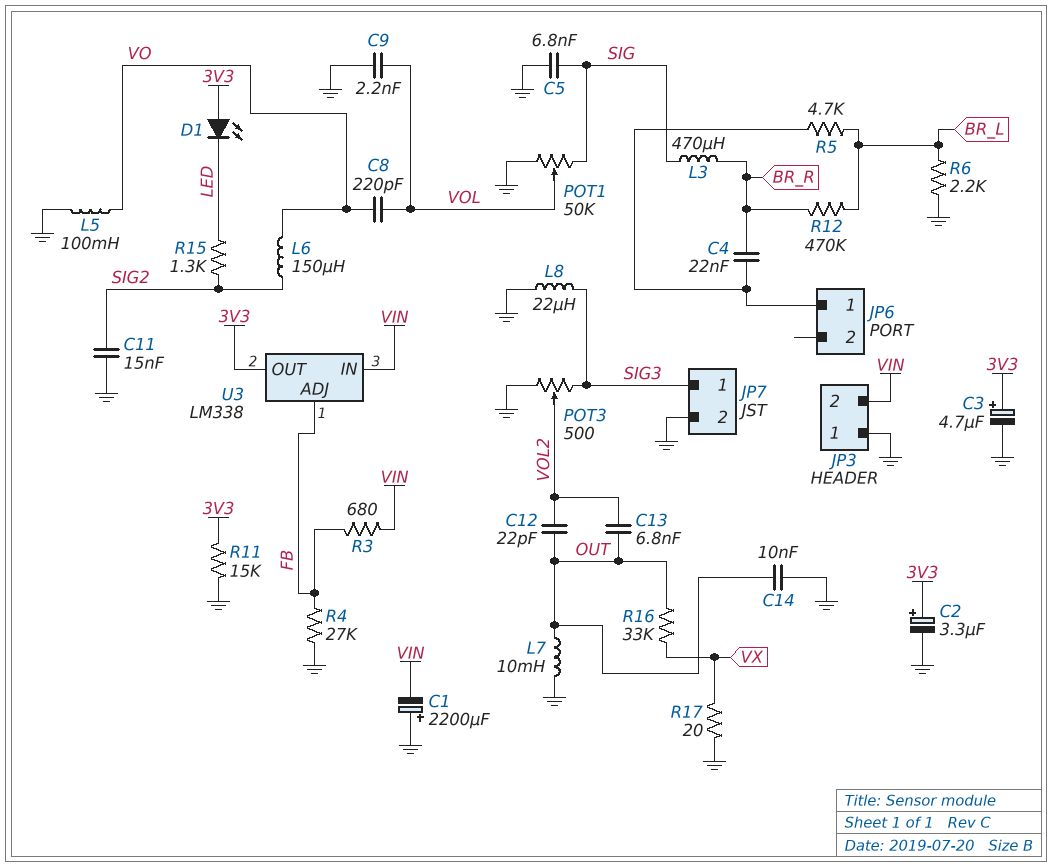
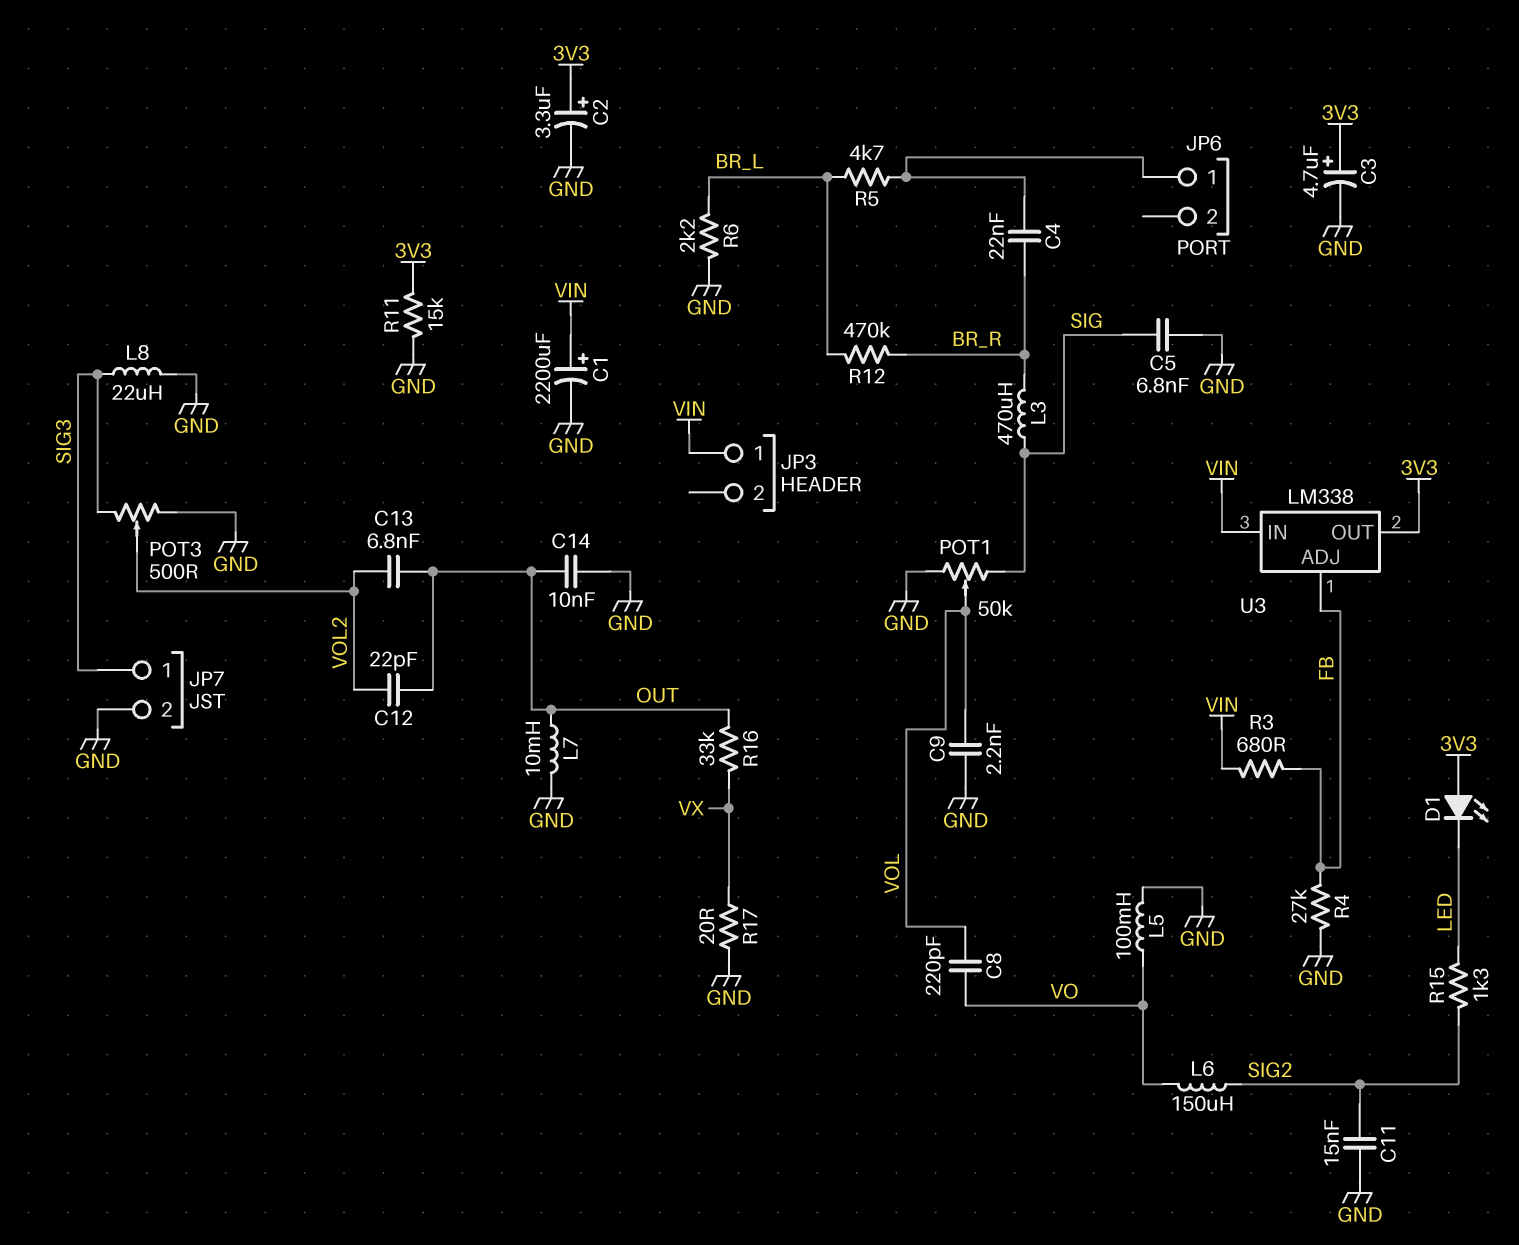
C1: 2200uF (plus GND, minus VIN) -> 2200uF (plus VIN, minus GND)
JP3 pin 1: GND -> VIN
JP3 pin 2: VIN -> none

